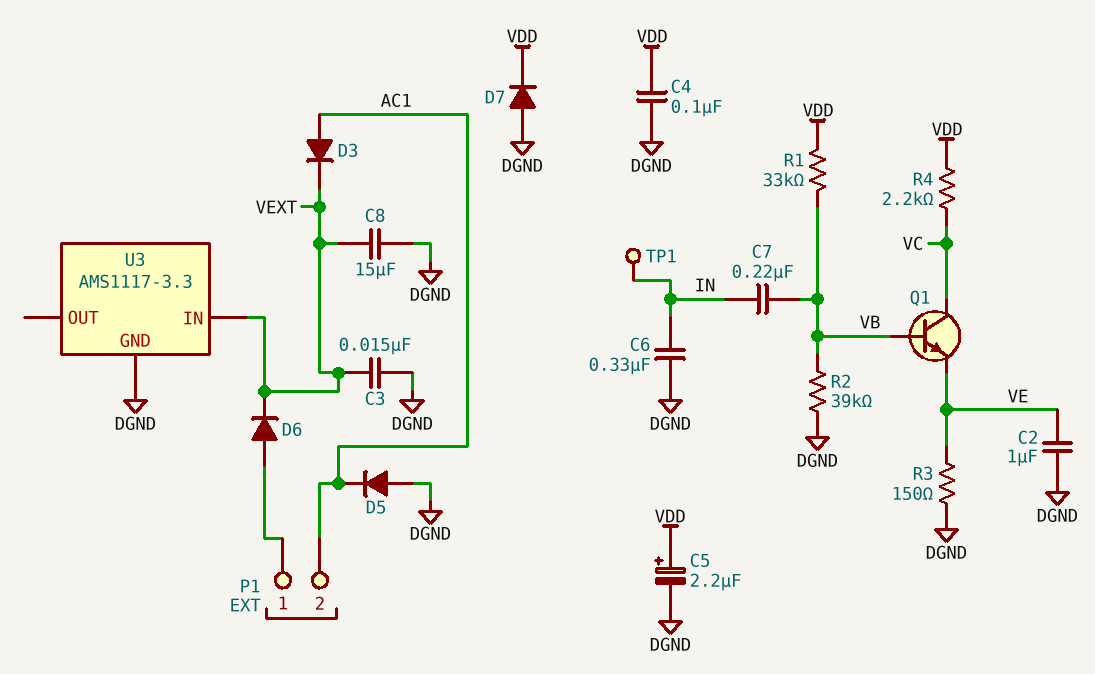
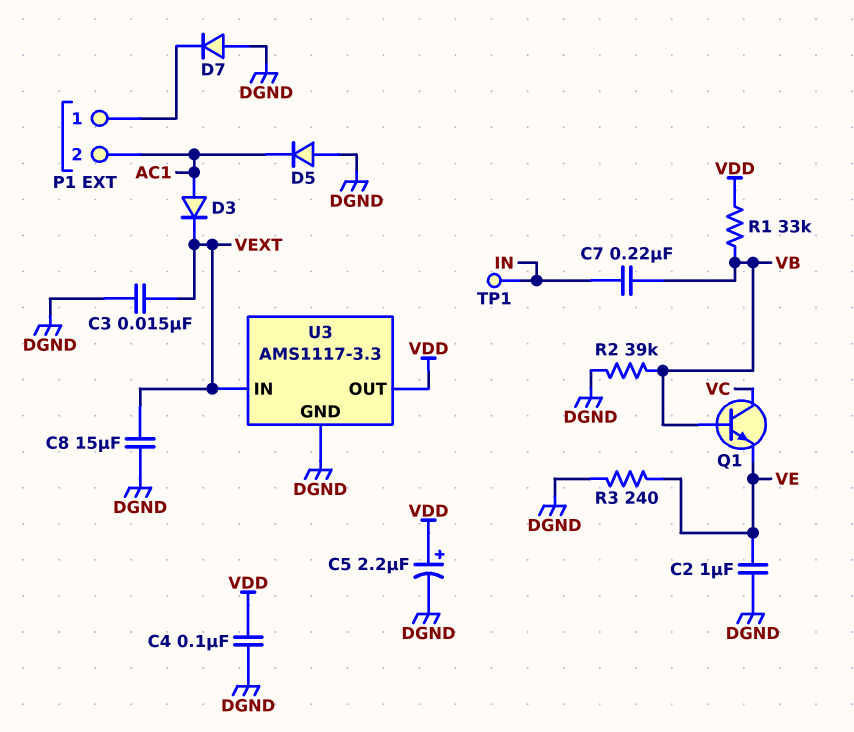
C6: 330nF (DGND, IN) -> none
D6: diode (A P1/1, K VEXT) -> none
D7: diode (A DGND, K VDD) -> diode (A DGND, K P1/1)
R3: 150 (DGND, VE) -> 240 (DGND, VE)
R4: 2.2k (VC, VDD) -> none
U3 pin OUT: none -> VDD

